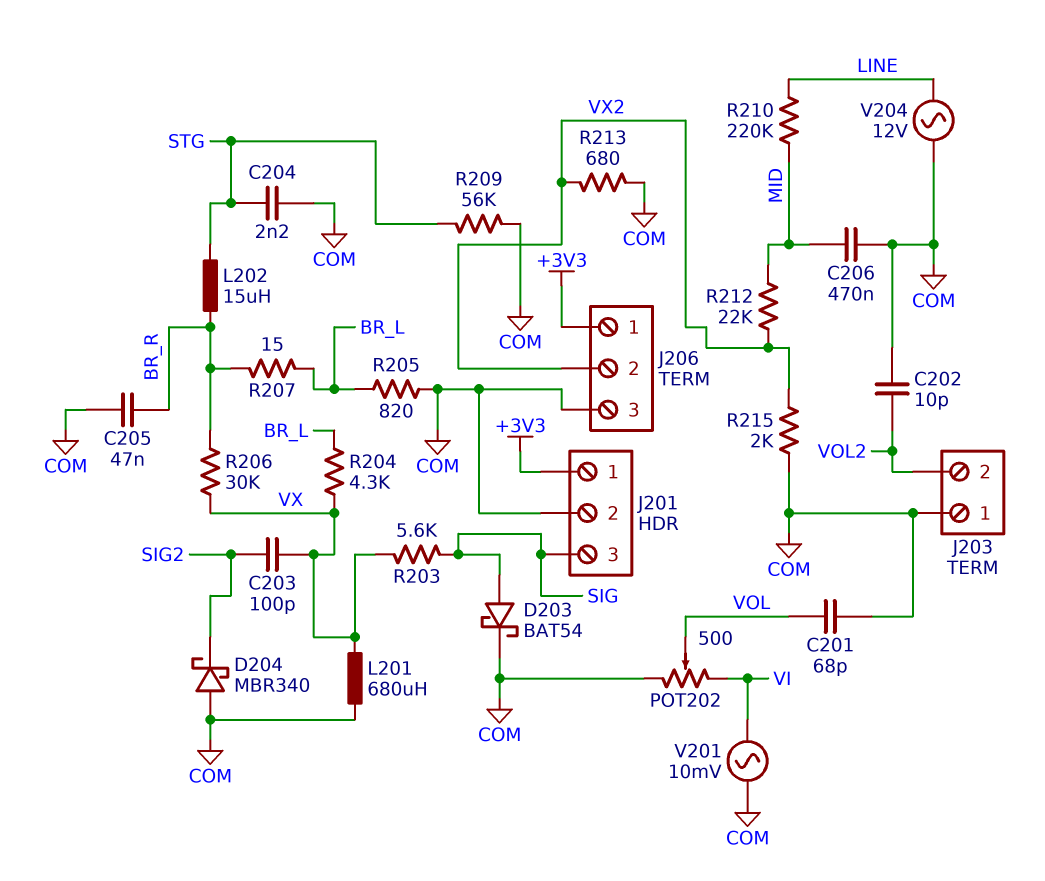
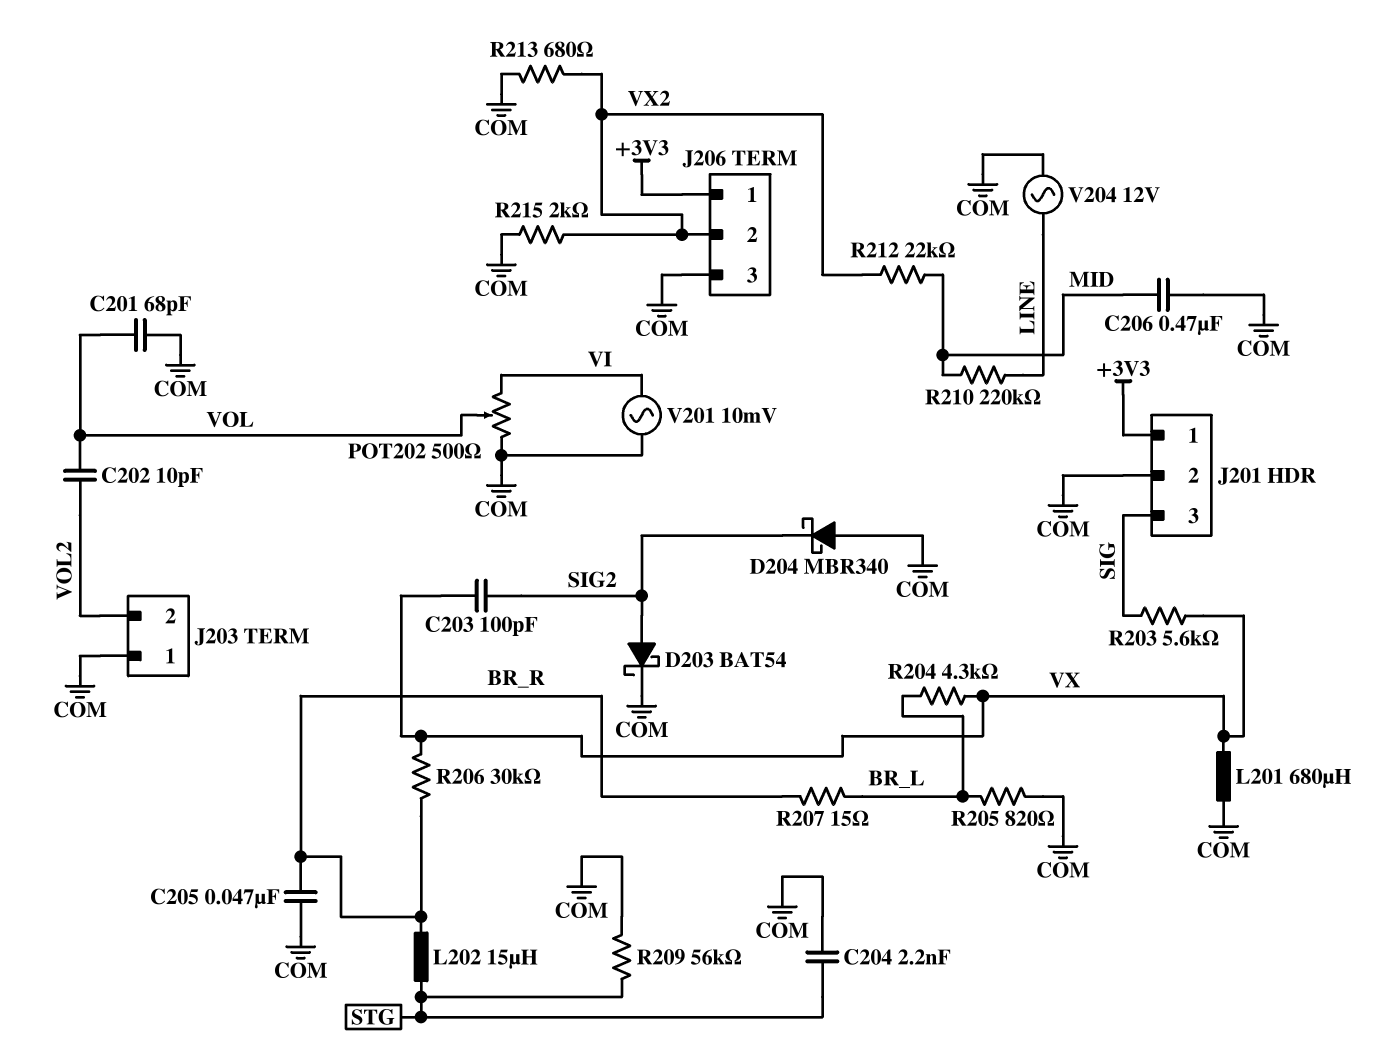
C202: 10pF (COM, VOL2) -> 10pF (VOL, VOL2)
D203: schottky BAT54 (A SIG, K COM) -> schottky BAT54 (A SIG2, K COM)

